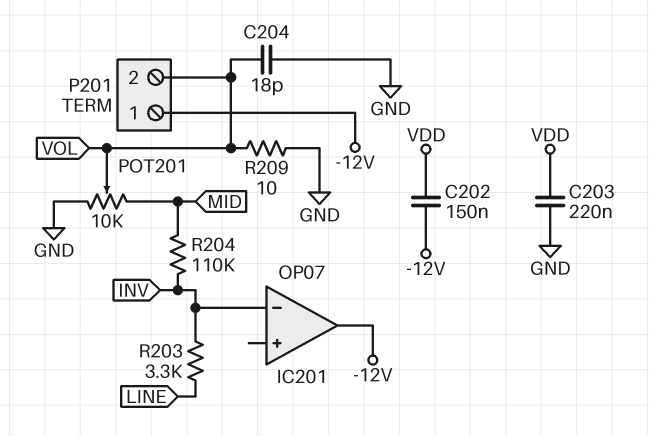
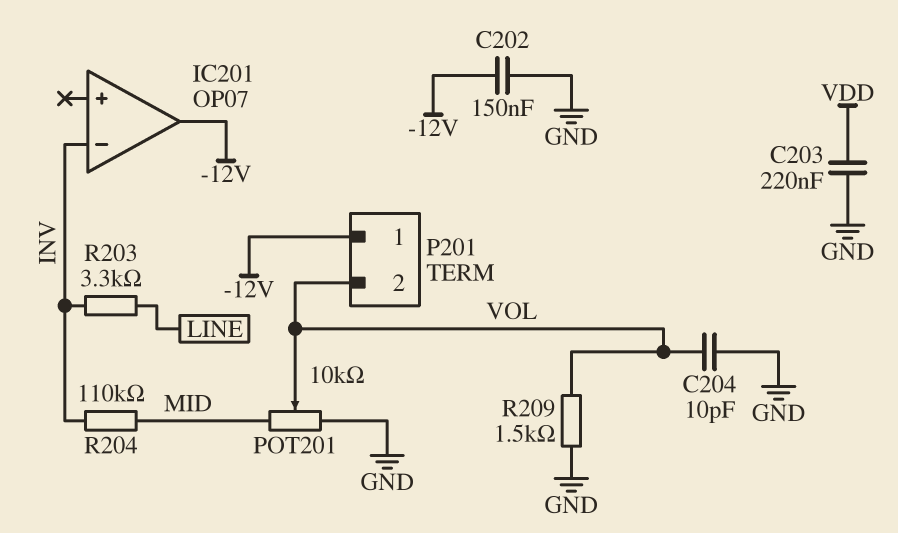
C202: 150nF (-12V, VDD) -> 150nF (-12V, GND)
C204: 18pF (GND, VOL) -> 10pF (GND, VOL)
R209: 10 (GND, VOL) -> 1.5k (GND, VOL)

